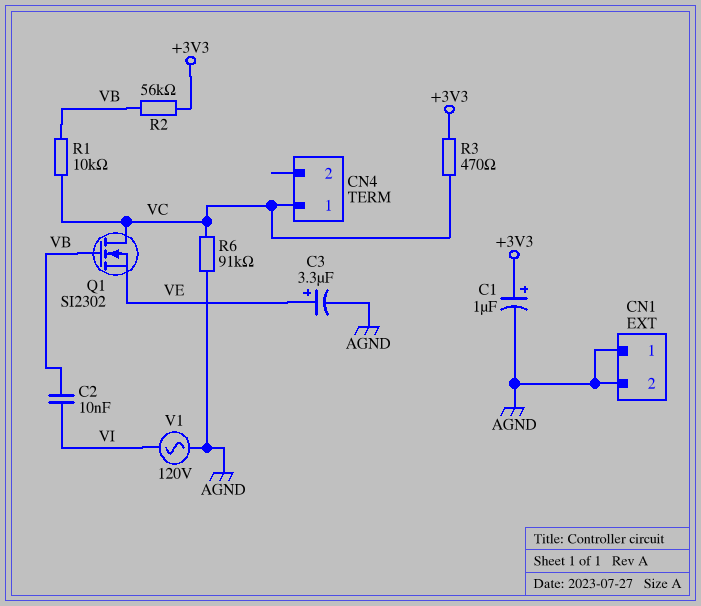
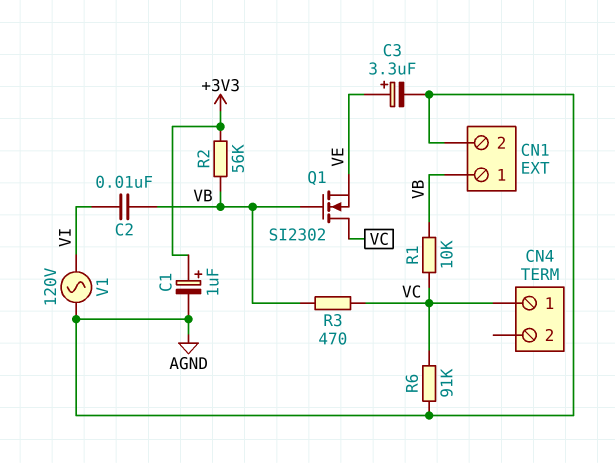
CN1 pin 1: AGND -> VB
R3: 470 (+3V3, VC) -> 470 (VB, VC)

